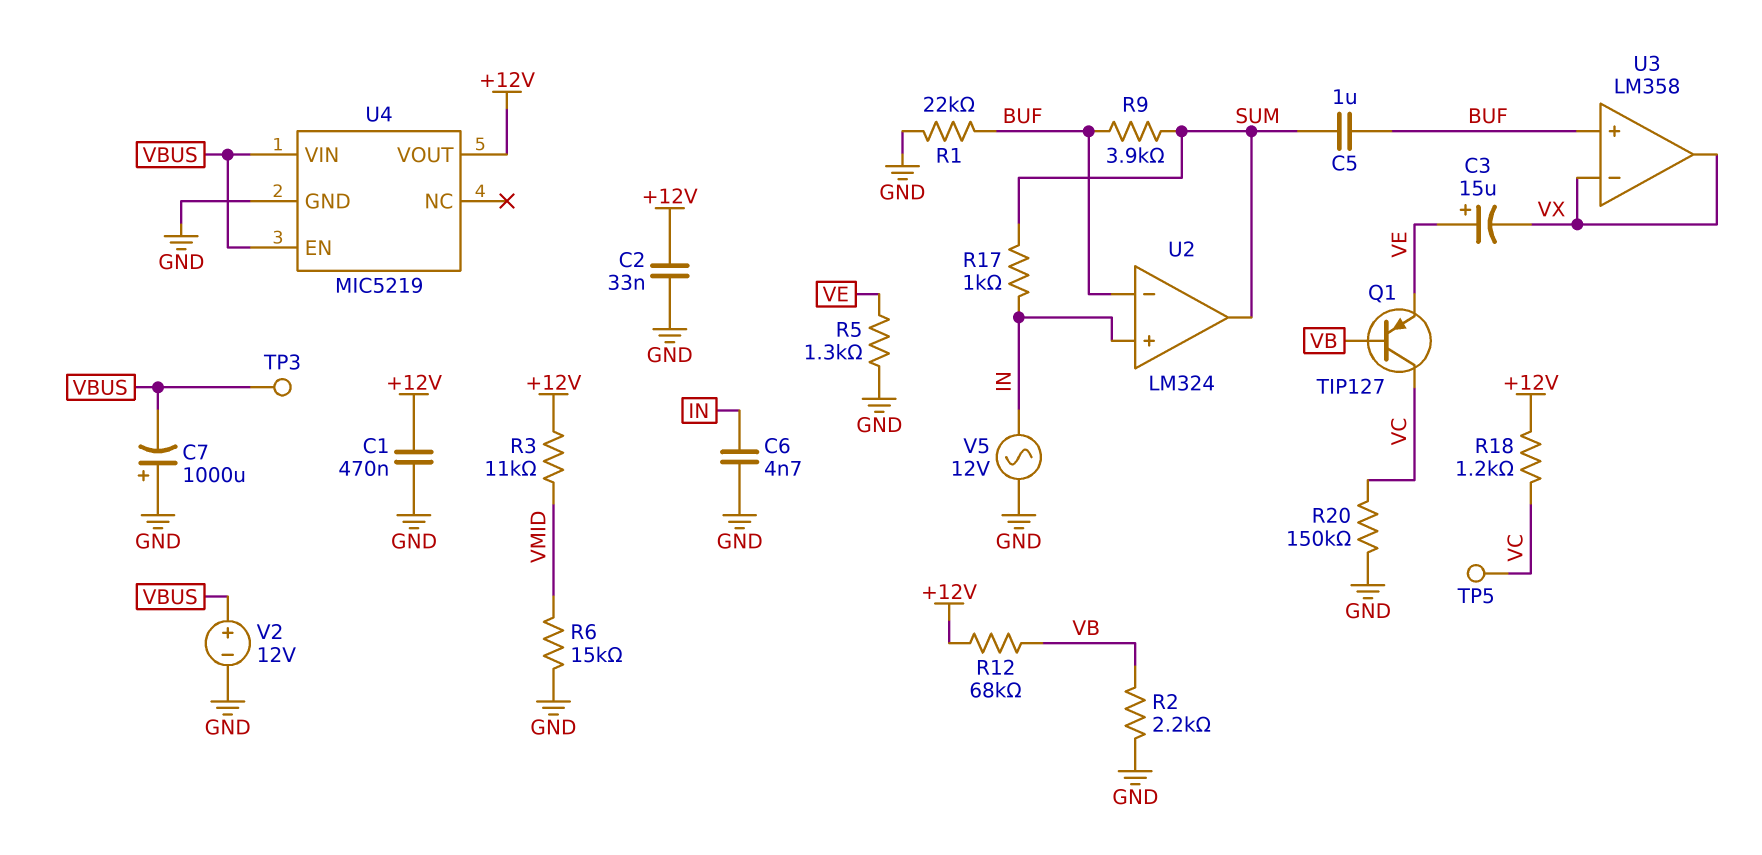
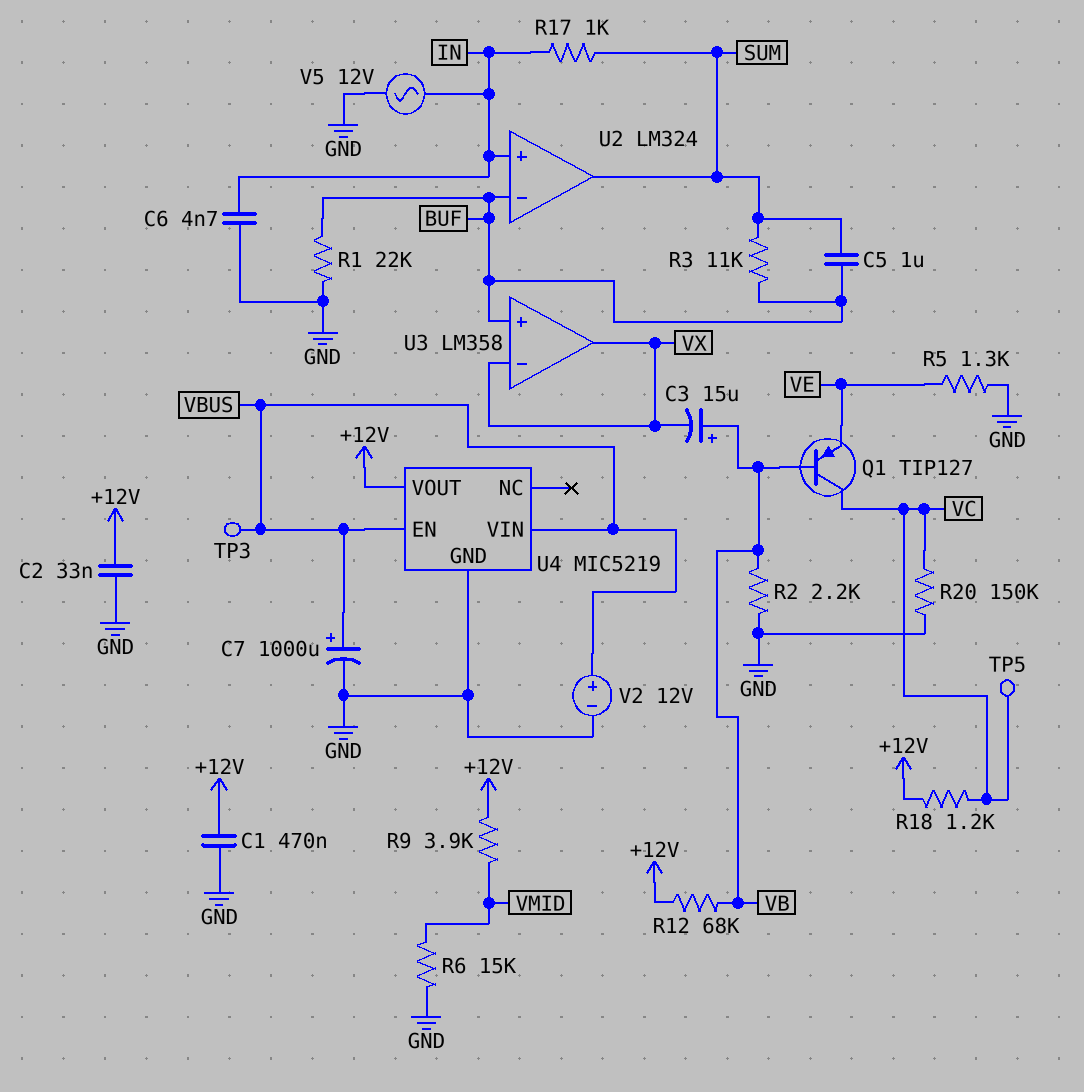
C3: 15uF (plus VE, minus VX) -> 15uF (plus VB, minus VX)
C7: 1000uF (plus GND, minus VBUS) -> 1000uF (plus VBUS, minus GND)
R3: 11k (+12V, VMID) -> 11k (BUF, SUM)
R9: 3.9k (BUF, SUM) -> 3.9k (+12V, VMID)

